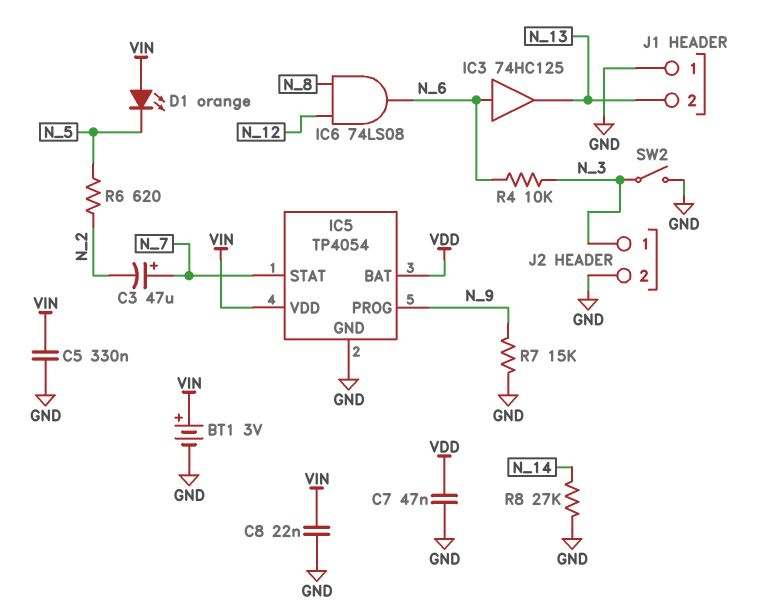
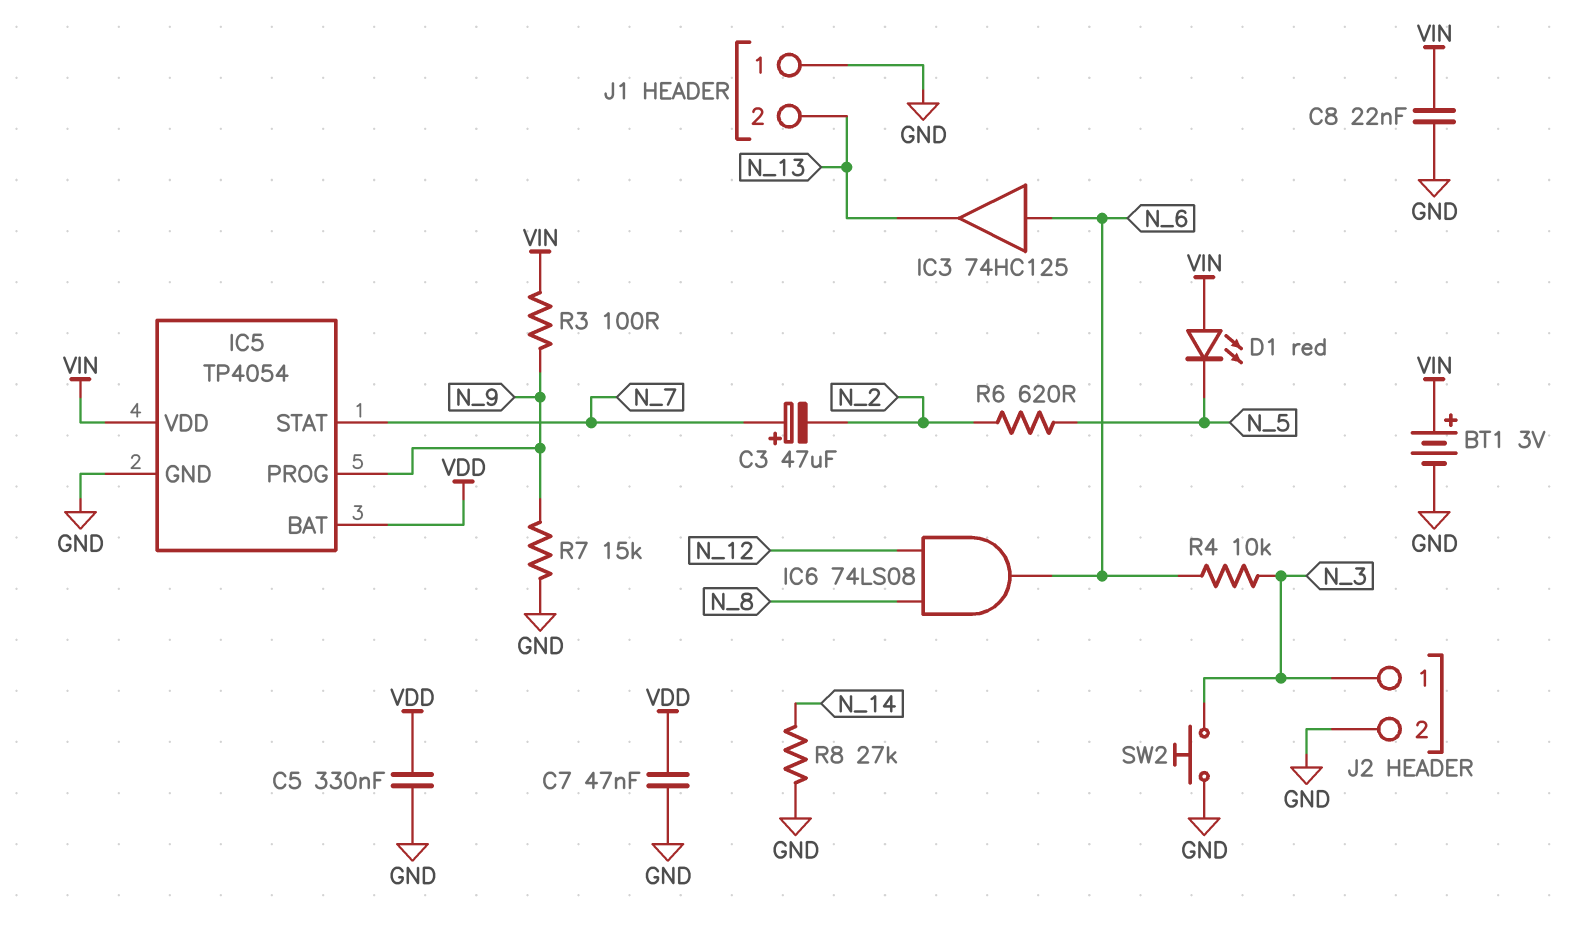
C5: 330nF (GND, VIN) -> 330nF (GND, VDD)
D1: LED orange (A VIN, K N_5) -> LED red (A VIN, K N_5)
R3: none -> 100 (N_9, VIN)
SW2: switch (GND, N_3) -> button (GND, N_3)

